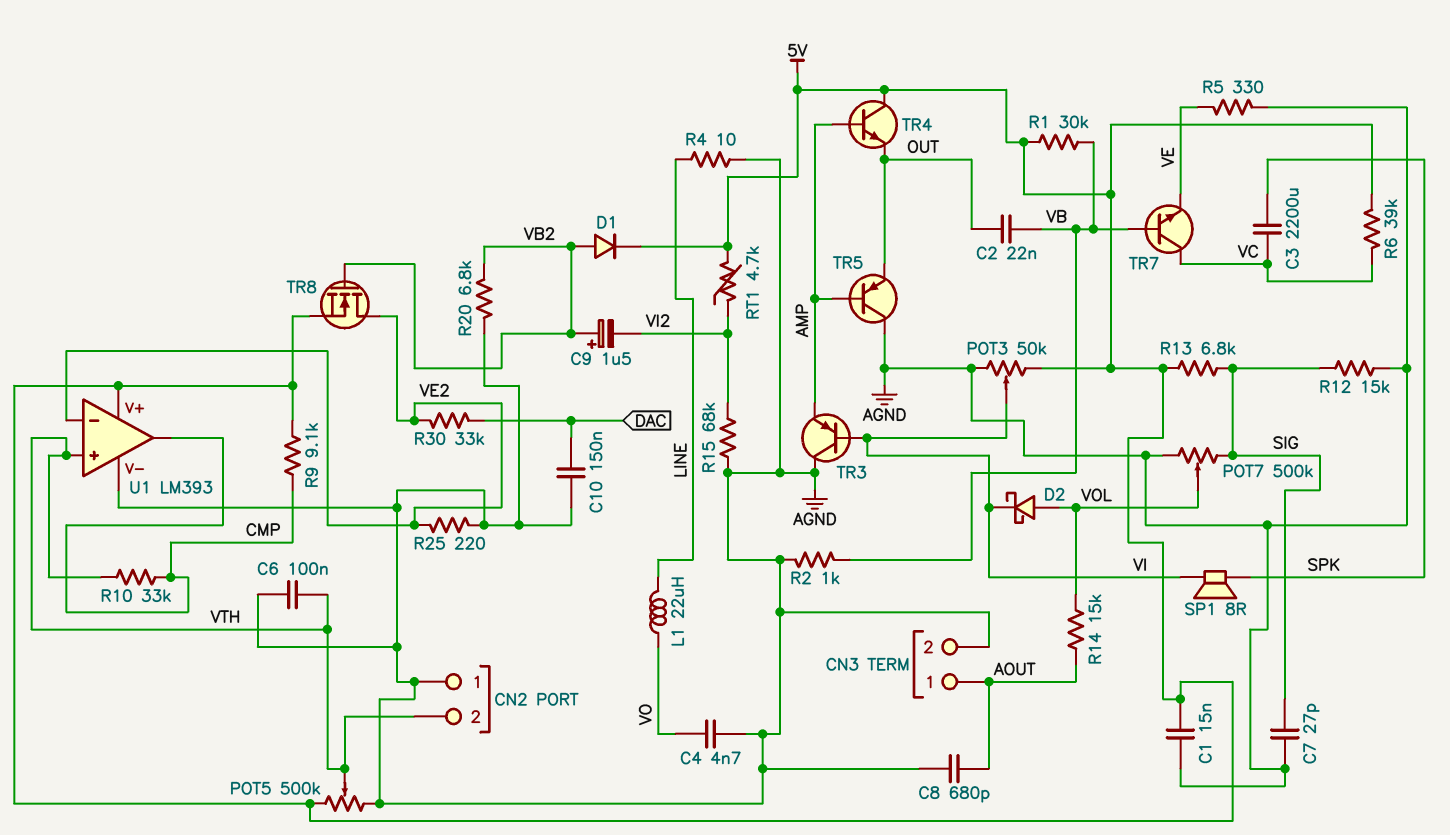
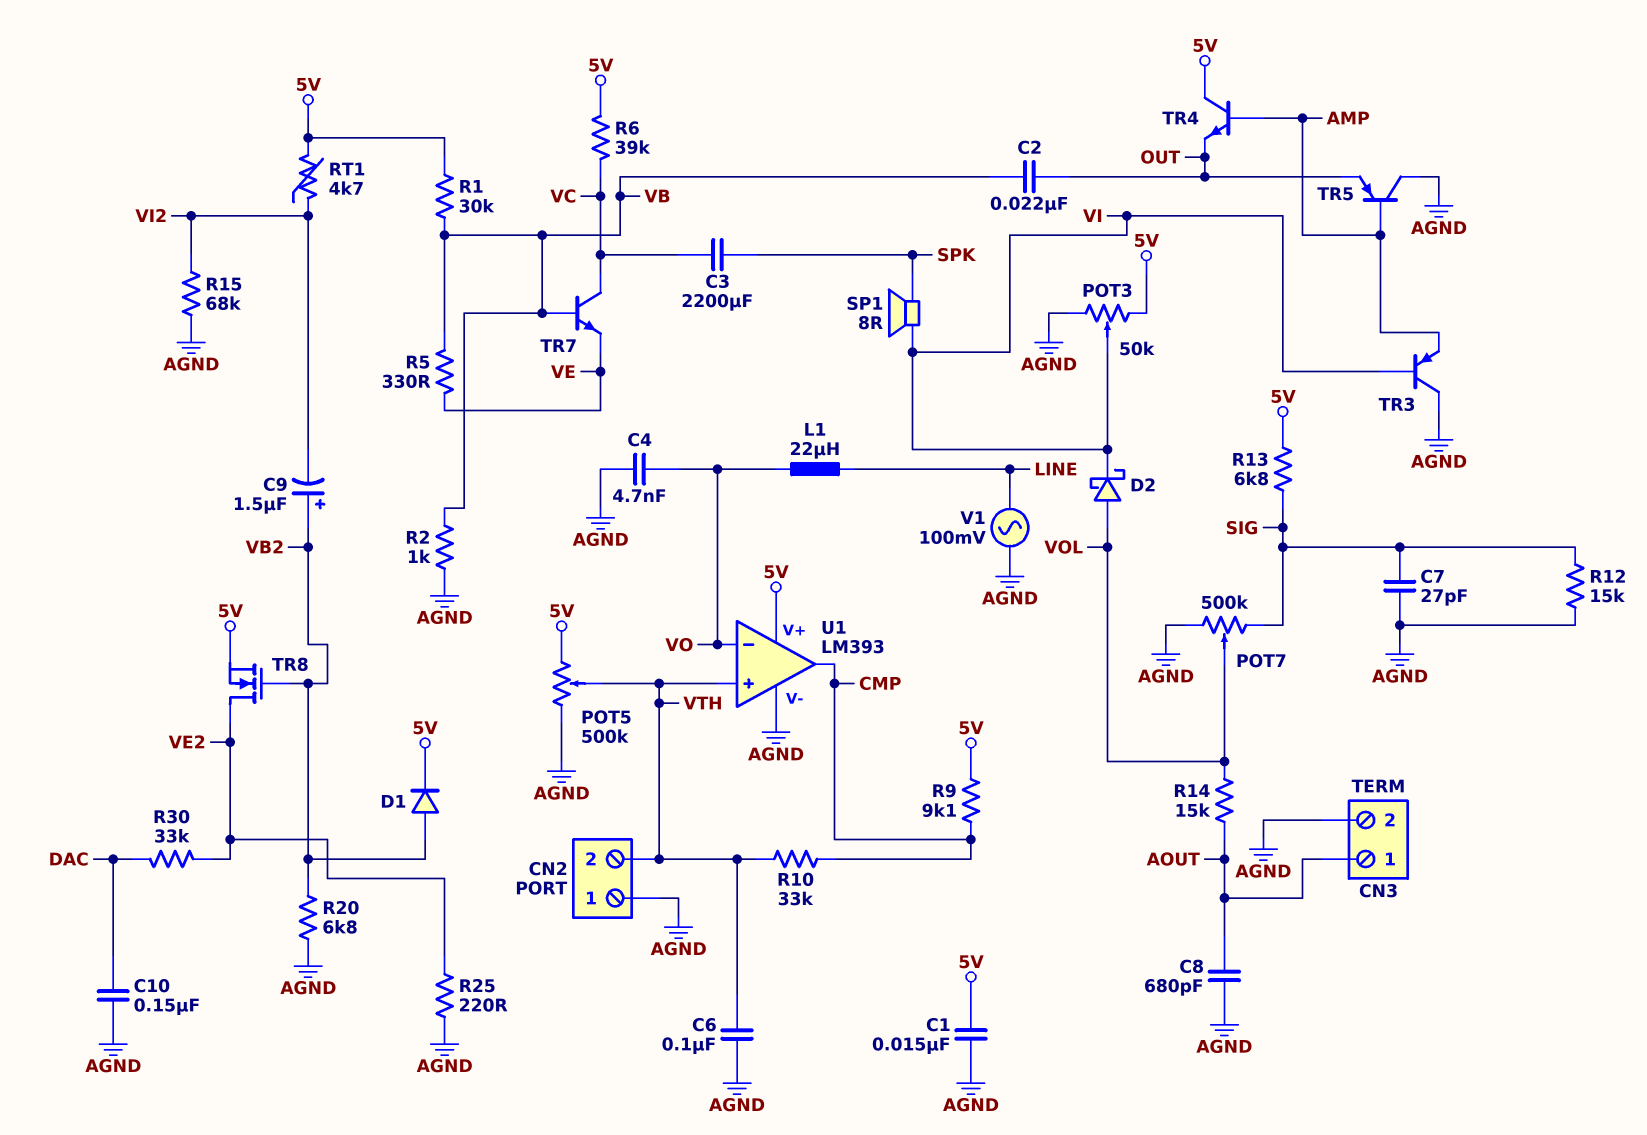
R4: 10 (AGND, LINE) -> none
R5: 330 (AGND, VE) -> 330 (VB, VE)
U1 pin in-: VE2 -> VO
V1: none -> AC 100mV (AGND, LINE)

